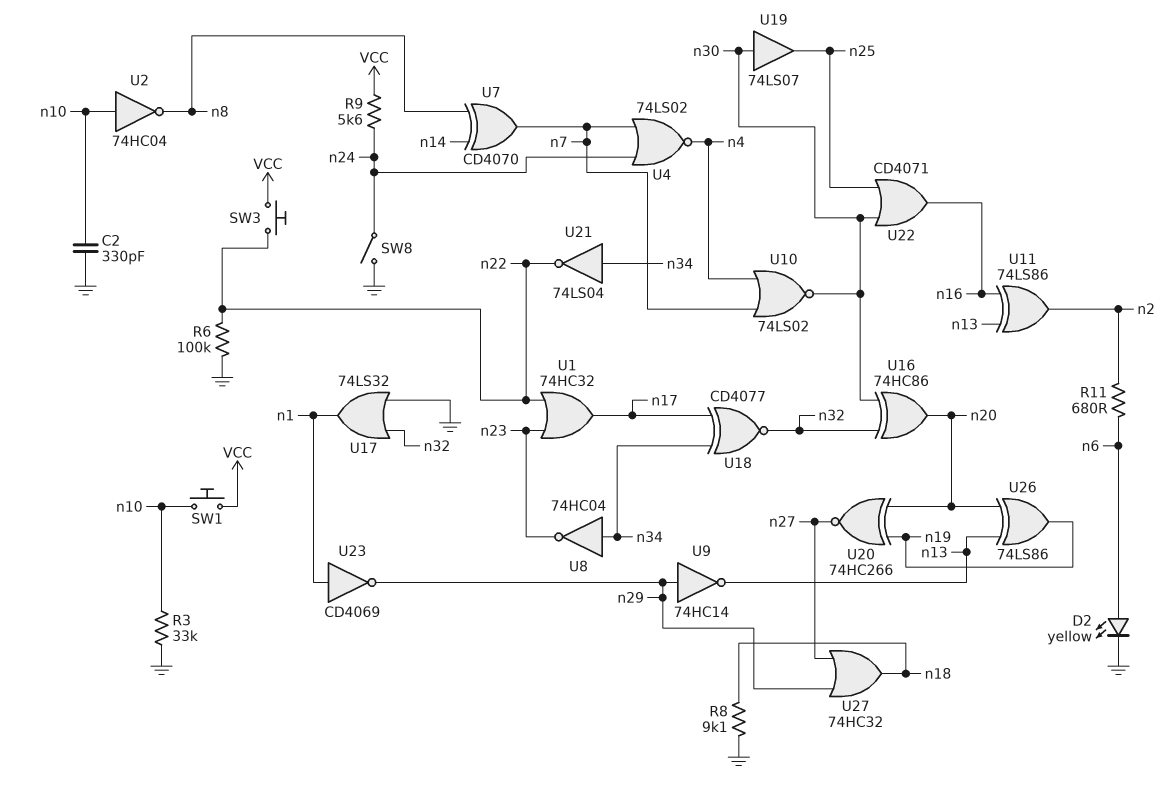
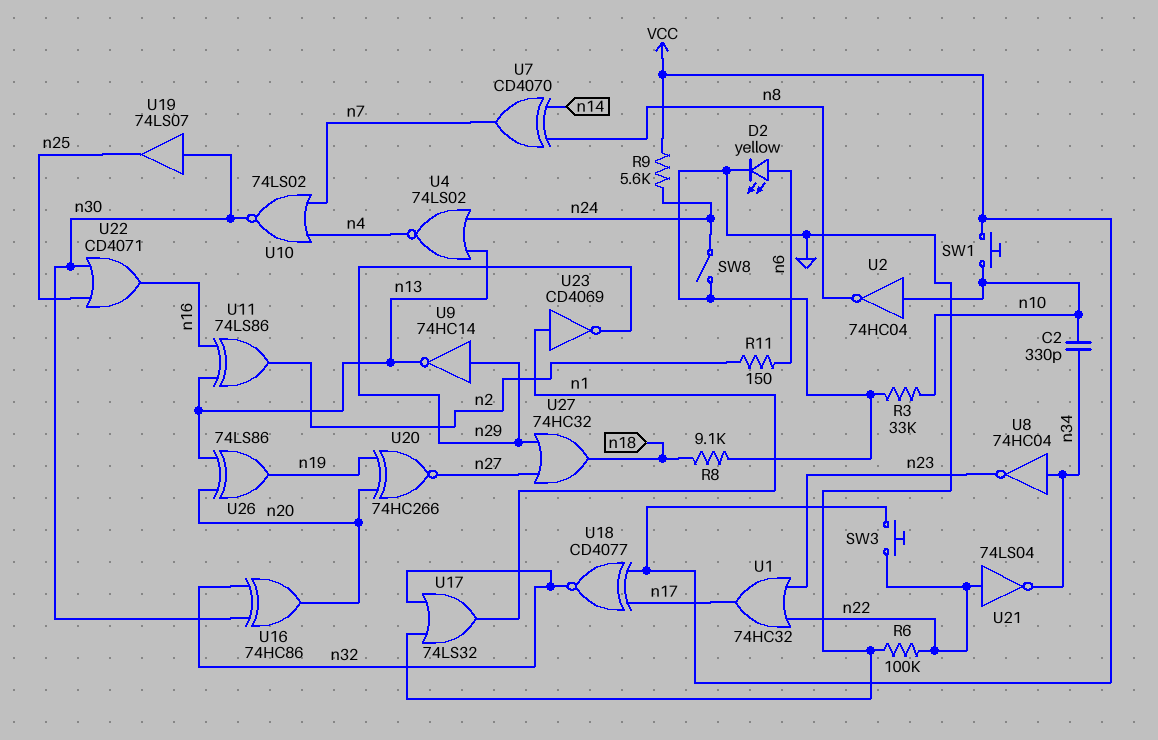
C2: 330pF (GND, n10) -> 330pF (n10, n34)
R11: 680 (n2, n6) -> 150 (n2, n6)
U4: NOR 74LS02 (in n7, in n24, out n4) -> NOR 74LS02 (in n13, in n24, out n4)
U18: XNOR CD4077 (in n17, in n34, out n32) -> XNOR CD4077 (in VCC, in n17, out n32)
U21: NOT 74LS04 (in n34, out n22) -> NOT 74LS04 (in n22, out n34)

